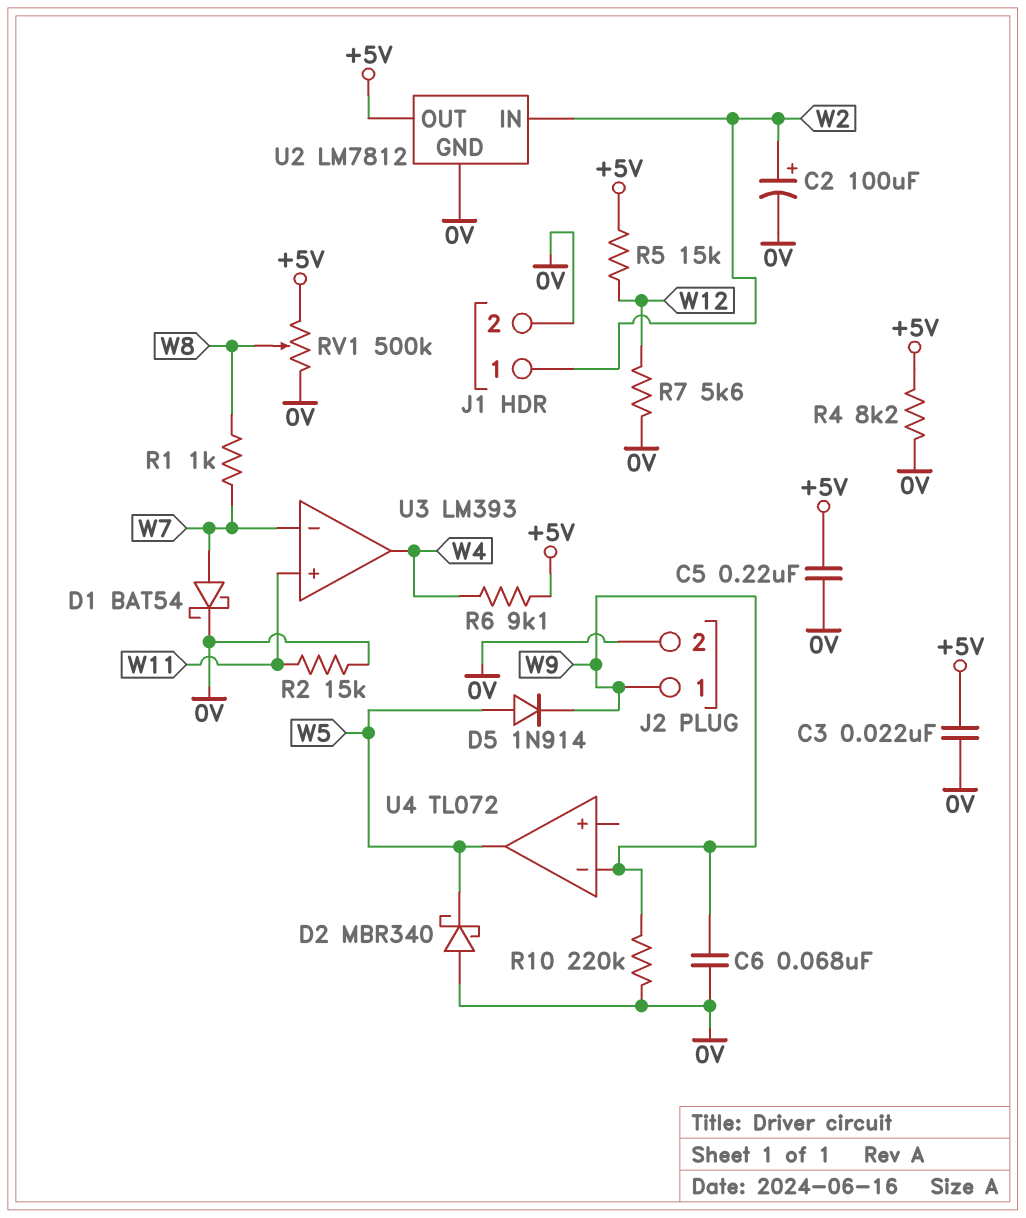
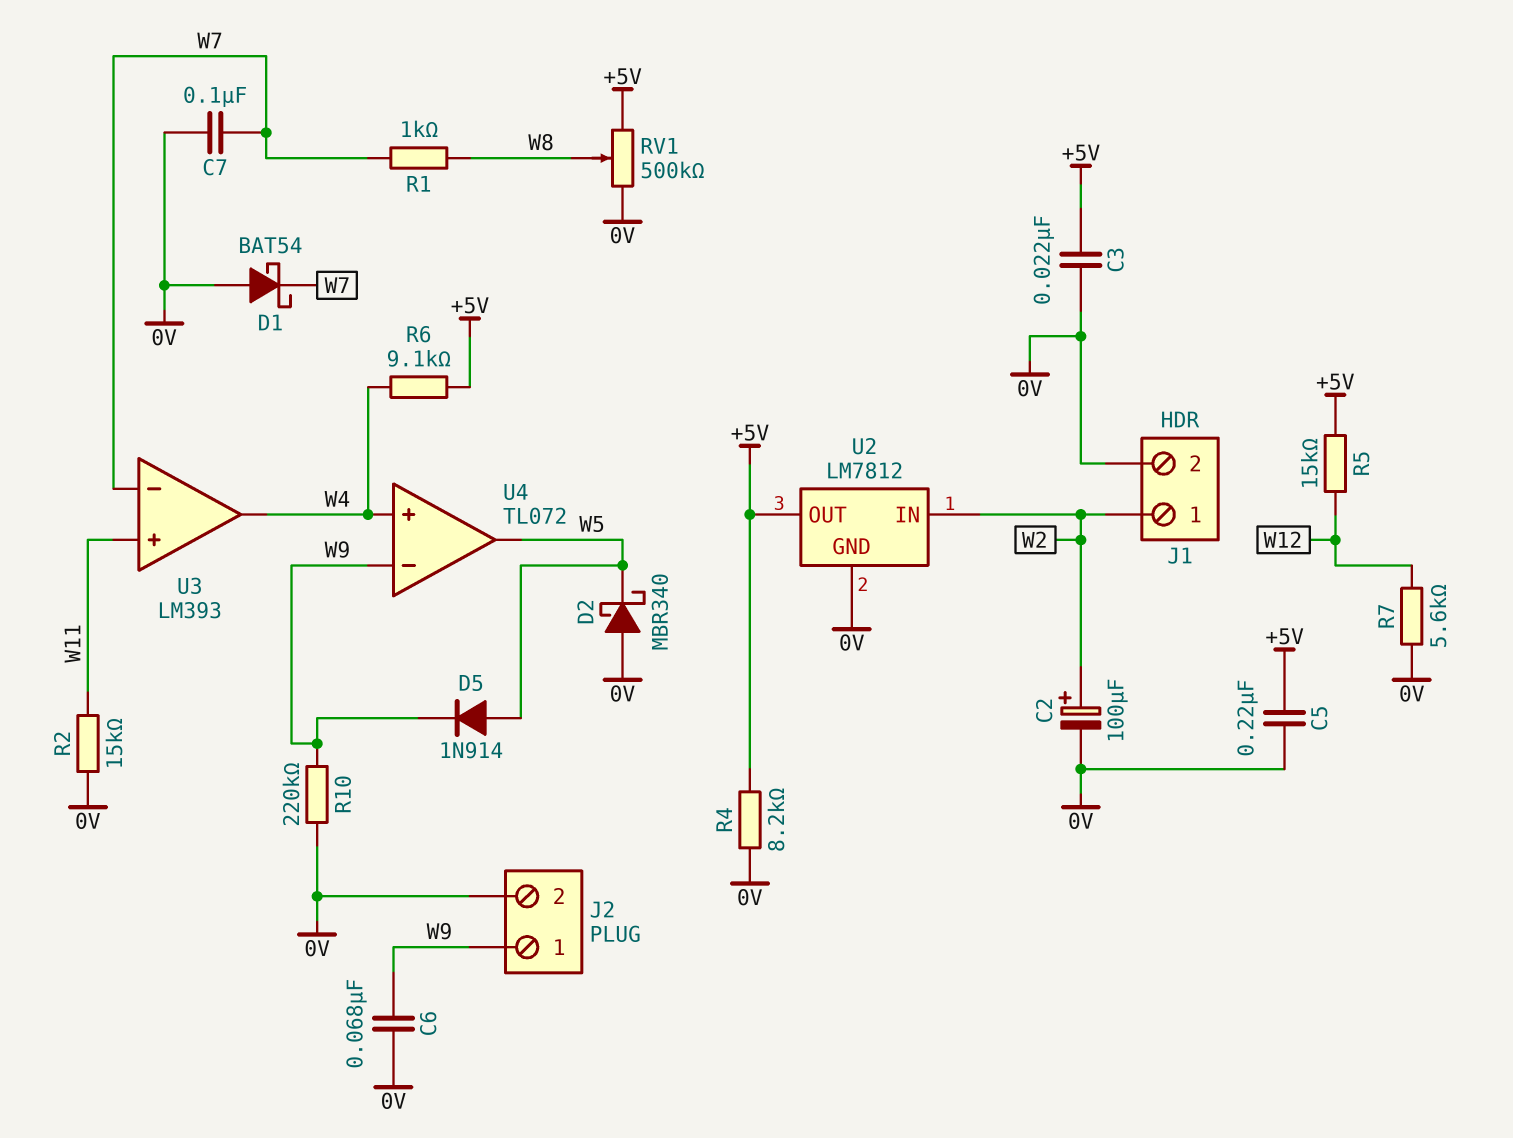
C7: none -> 100nF (0V, W7)
D1: schottky BAT54 (A W7, K 0V) -> schottky BAT54 (A 0V, K W7)
U4 pin in+: none -> W4

